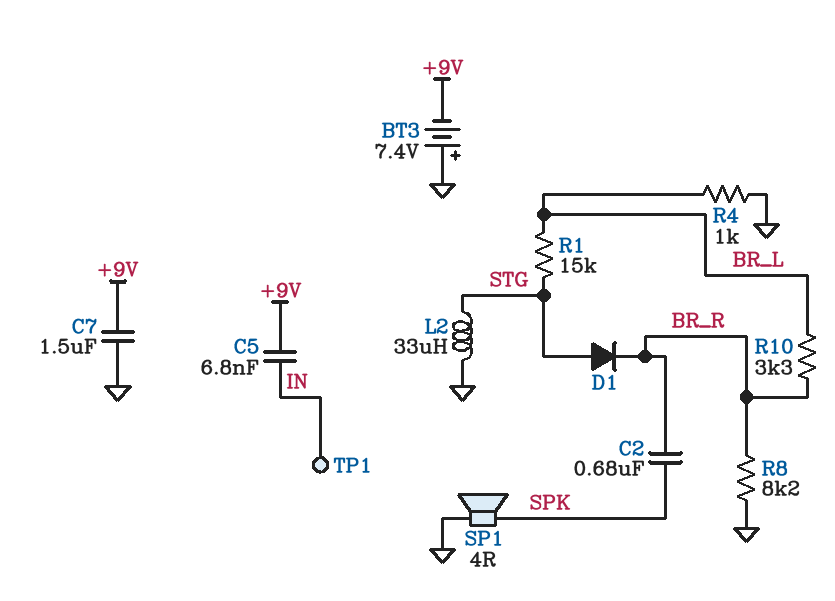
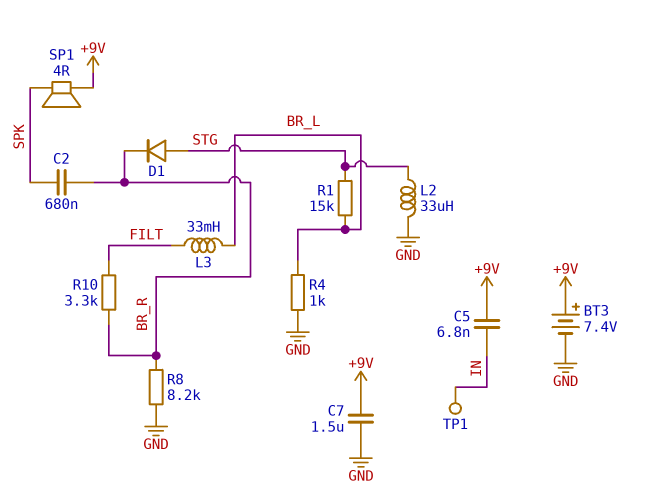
BT3: 7.4V (plus GND, minus +9V) -> 7.4V (plus +9V, minus GND)
L3: none -> 33mH (BR_L, FILT)
R10: 3.3k (BR_L, BR_R) -> 3.3k (BR_R, FILT)
SP1: speaker 4R (GND, SPK) -> speaker 4R (+9V, SPK)

